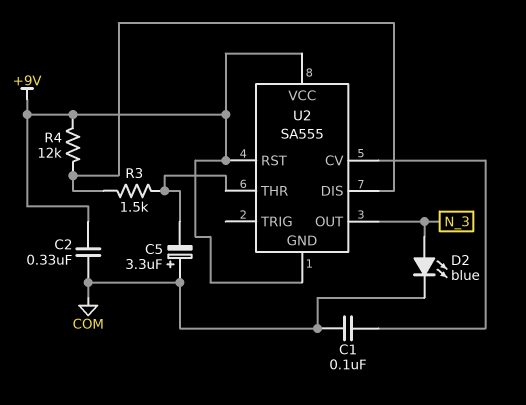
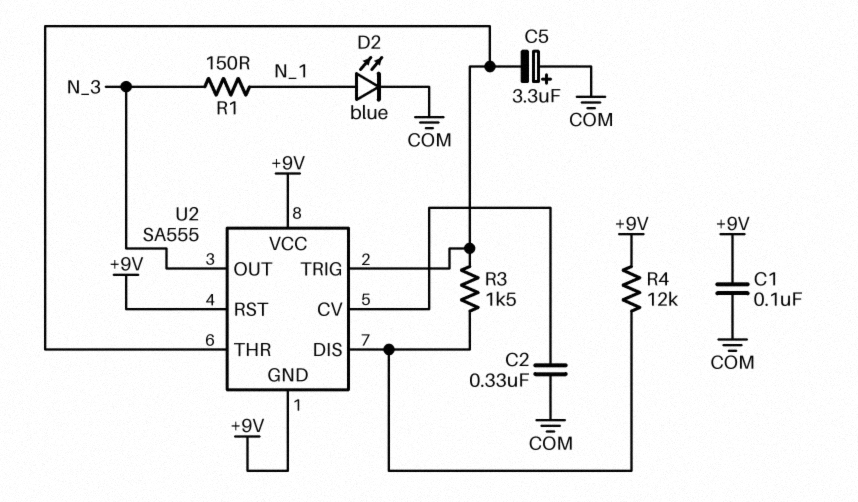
C1: 100nF (COM, U2/CV) -> 100nF (+9V, COM)
C2: 330nF (+9V, COM) -> 330nF (COM, U2/CV)
D2: LED blue (A N_3, K COM) -> LED blue (A N_1, K COM)
R1: none -> 150 (N_1, N_3)
U2 pin TRIG: none -> U2/THR

